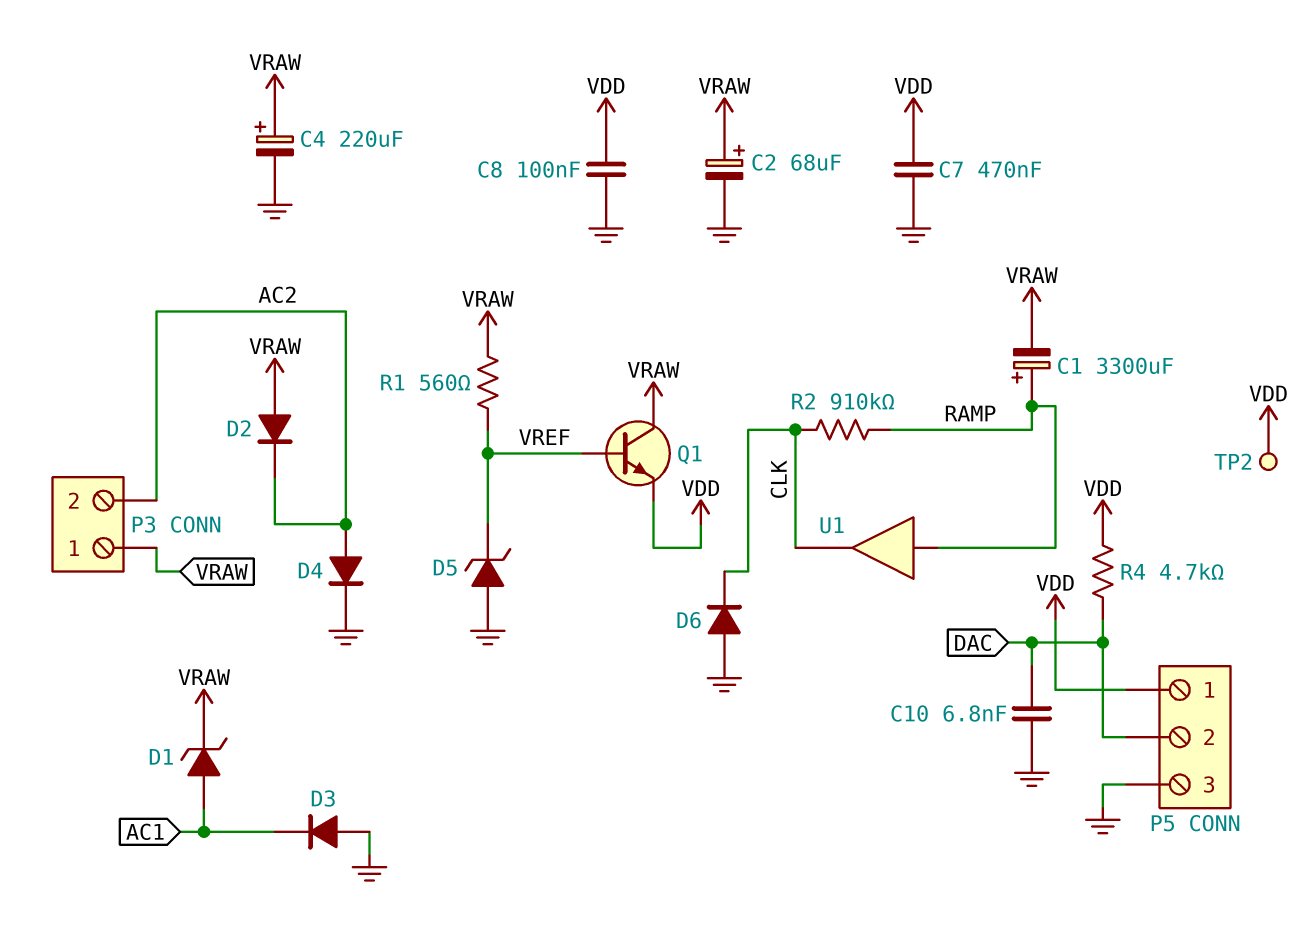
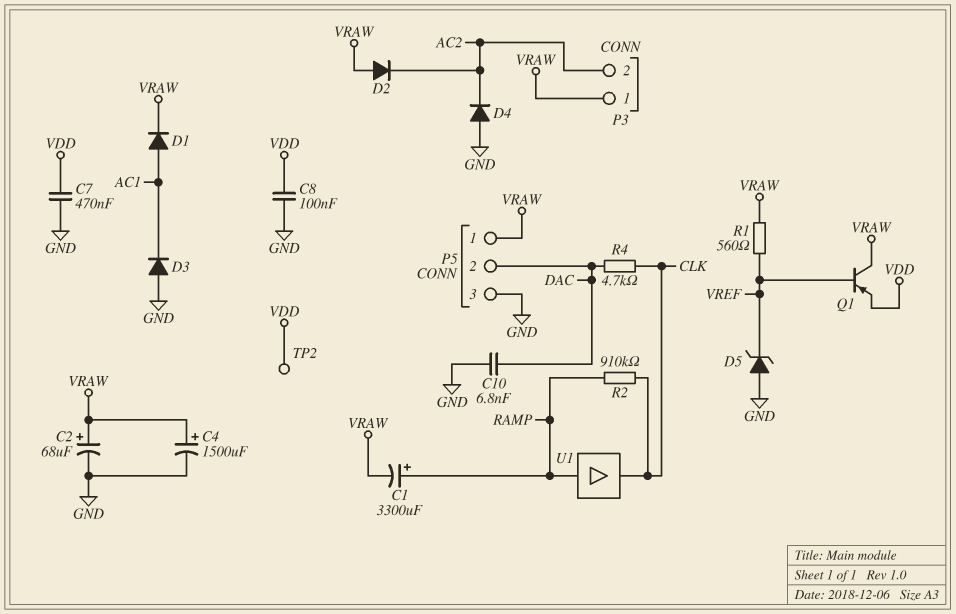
C4: 220uF (plus VRAW, minus GND) -> 1500uF (plus VRAW, minus GND)
D1: zener (A AC1, K VRAW) -> diode (A AC1, K VRAW)
D4: diode (A AC2, K GND) -> diode (A GND, K AC2)
D6: diode (A GND, K CLK) -> none
P5 pin 1: VDD -> VRAW
Q1: NPN (B VREF, C VRAW, E VDD) -> PNP (B VREF, C VRAW, E VDD)
R4: 4.7k (DAC, VDD) -> 4.7k (CLK, DAC)

